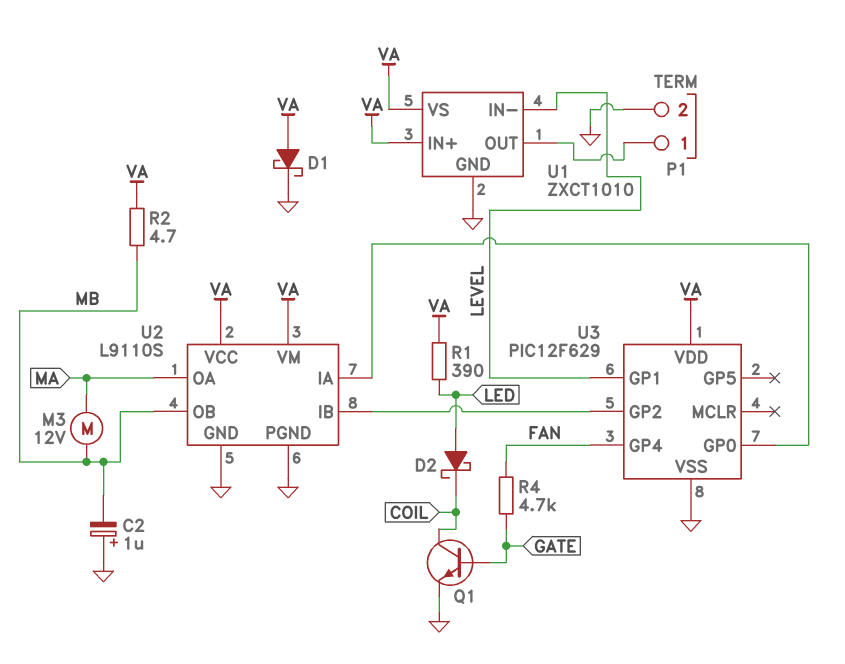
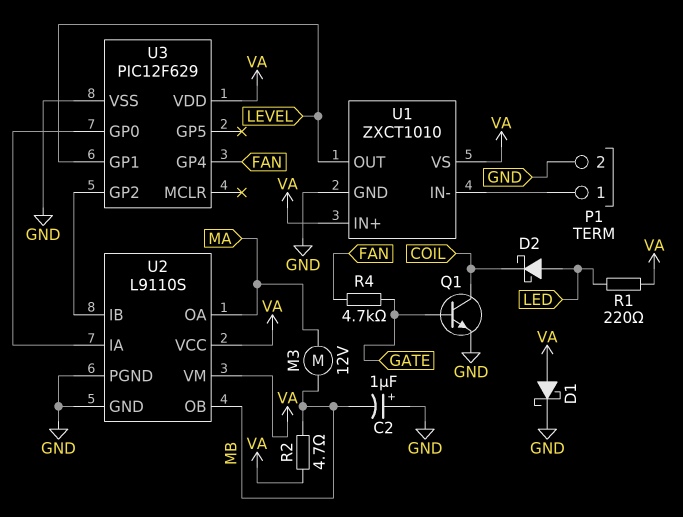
R1: 390 (LED, VA) -> 220 (LED, VA)
U1 pin IN-: LEVEL -> P1/1
U1 pin OUT: P1/1 -> LEVEL

